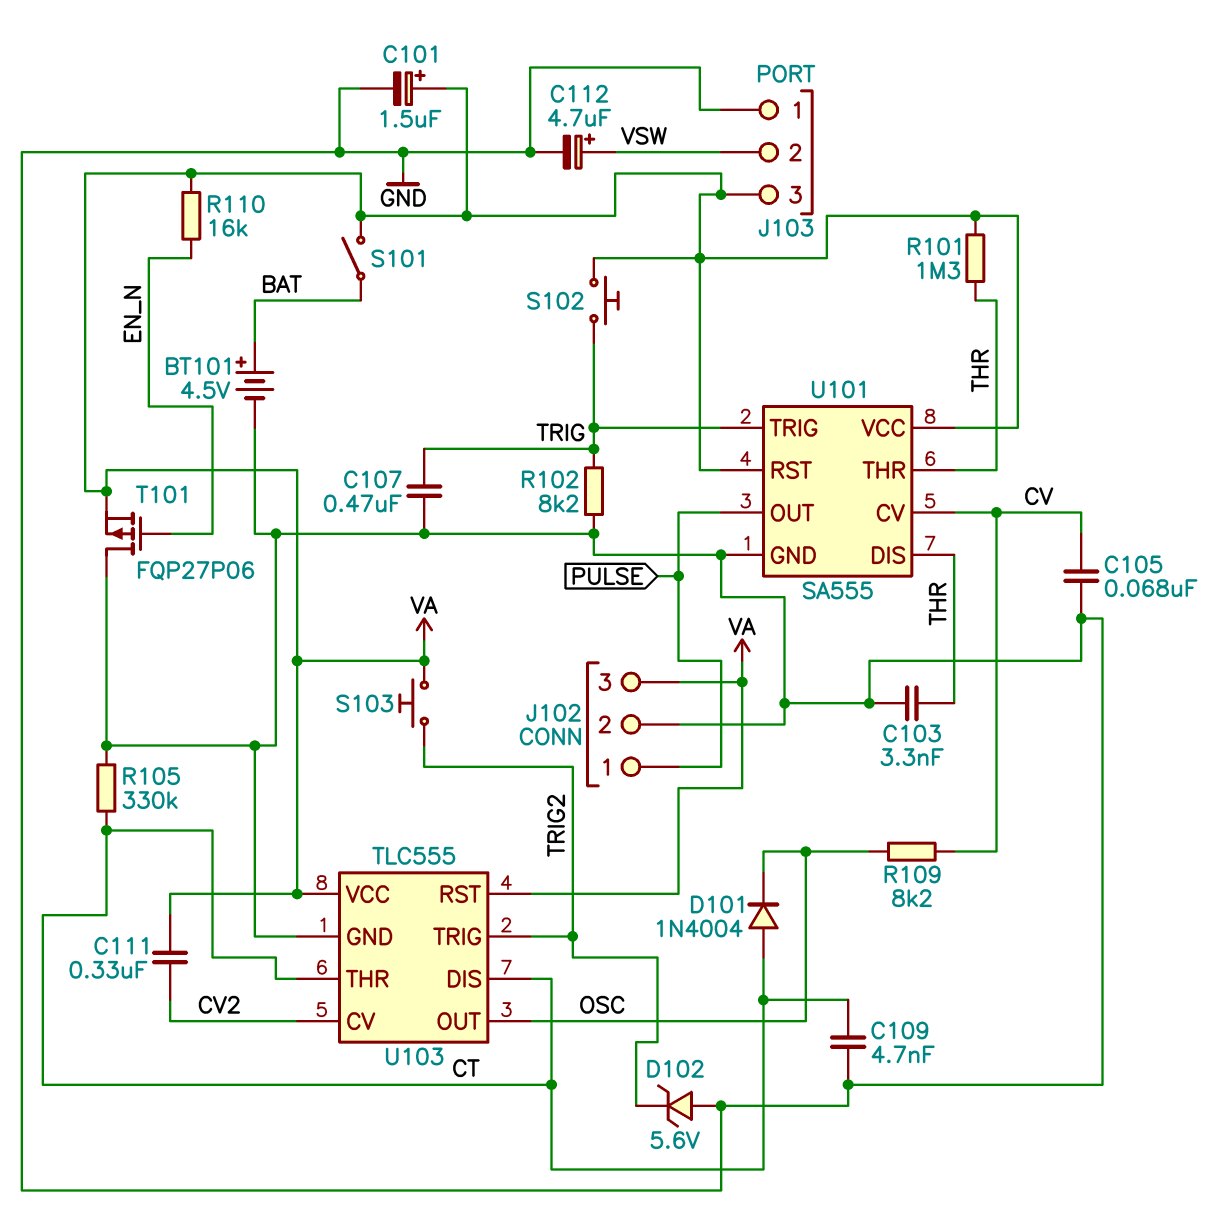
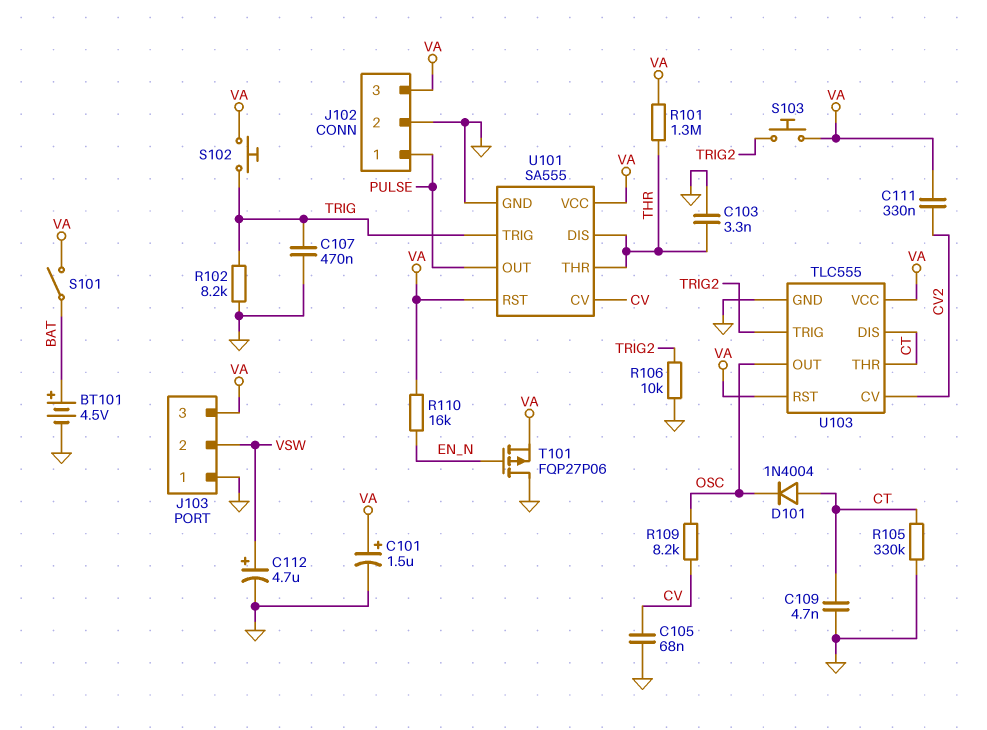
D102: zener 5.6V (A GND, K TRIG2) -> none
R106: none -> 10k (GND, TRIG2)

